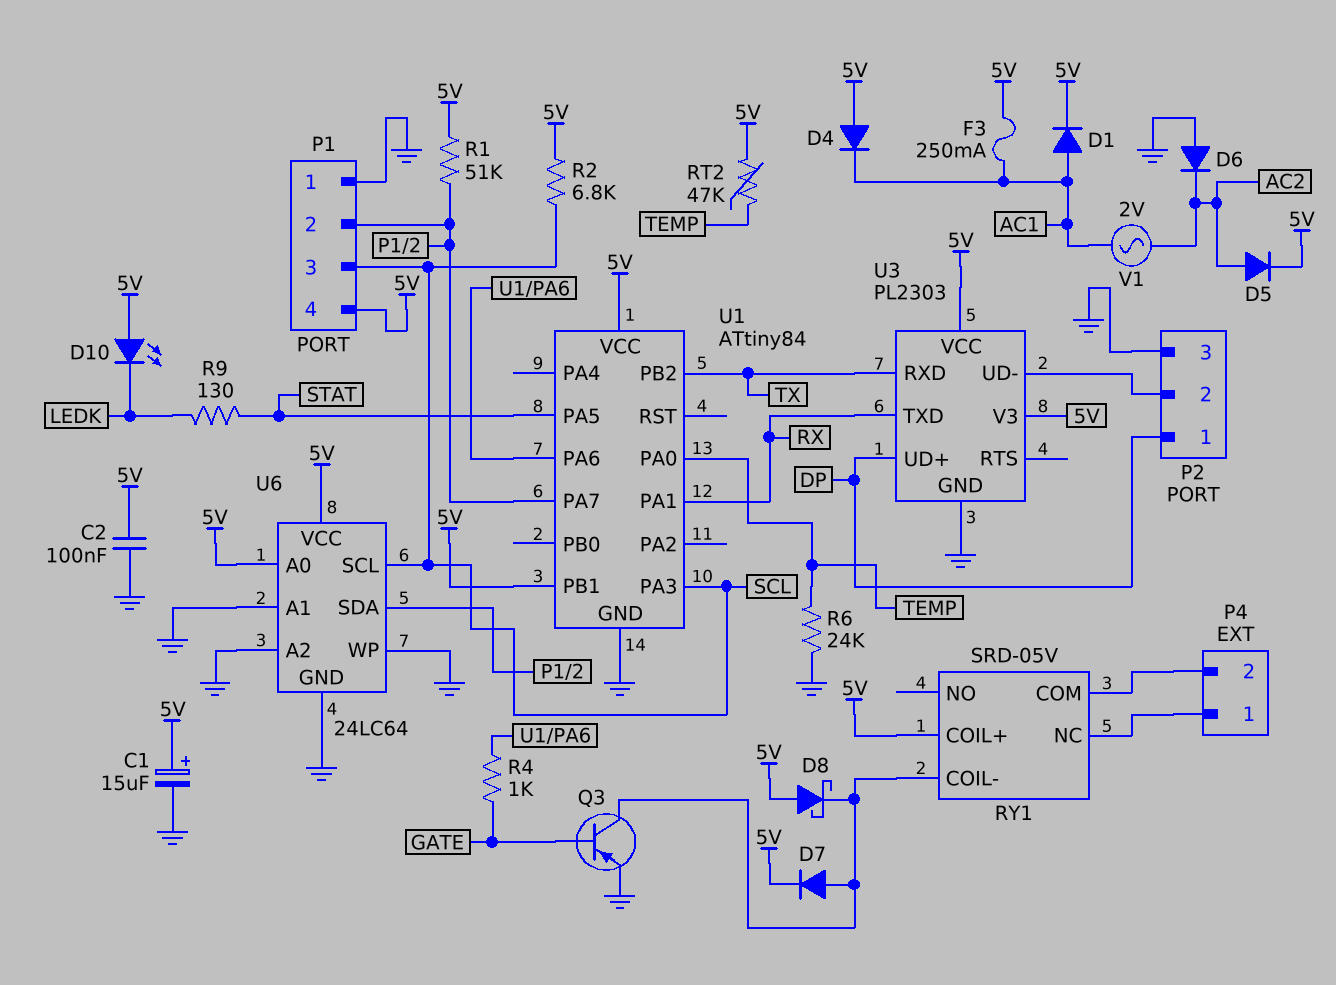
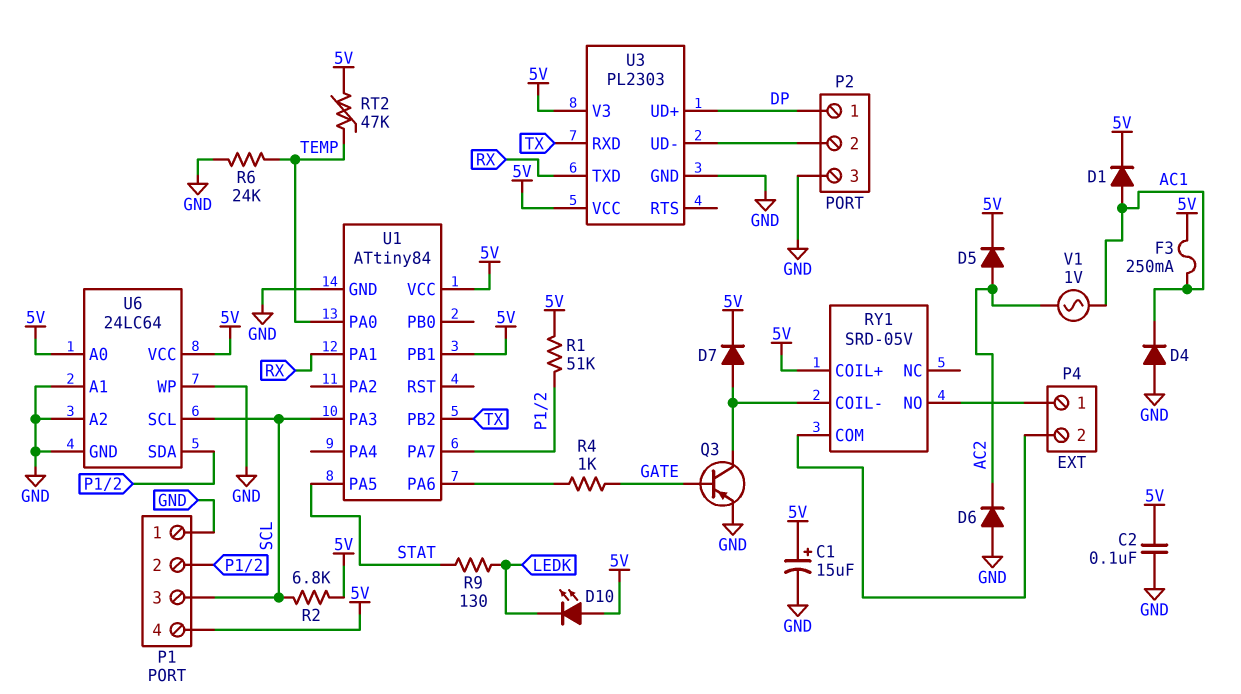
D4: diode (A 5V, K AC1) -> diode (A GND, K AC1)
D8: schottky (A 5V, K RY1/COIL-) -> none
RY1 pin NC: P4/1 -> none
RY1 pin NO: none -> P4/1
V1: AC 2V (AC1, AC2) -> AC 1V (AC1, AC2)

